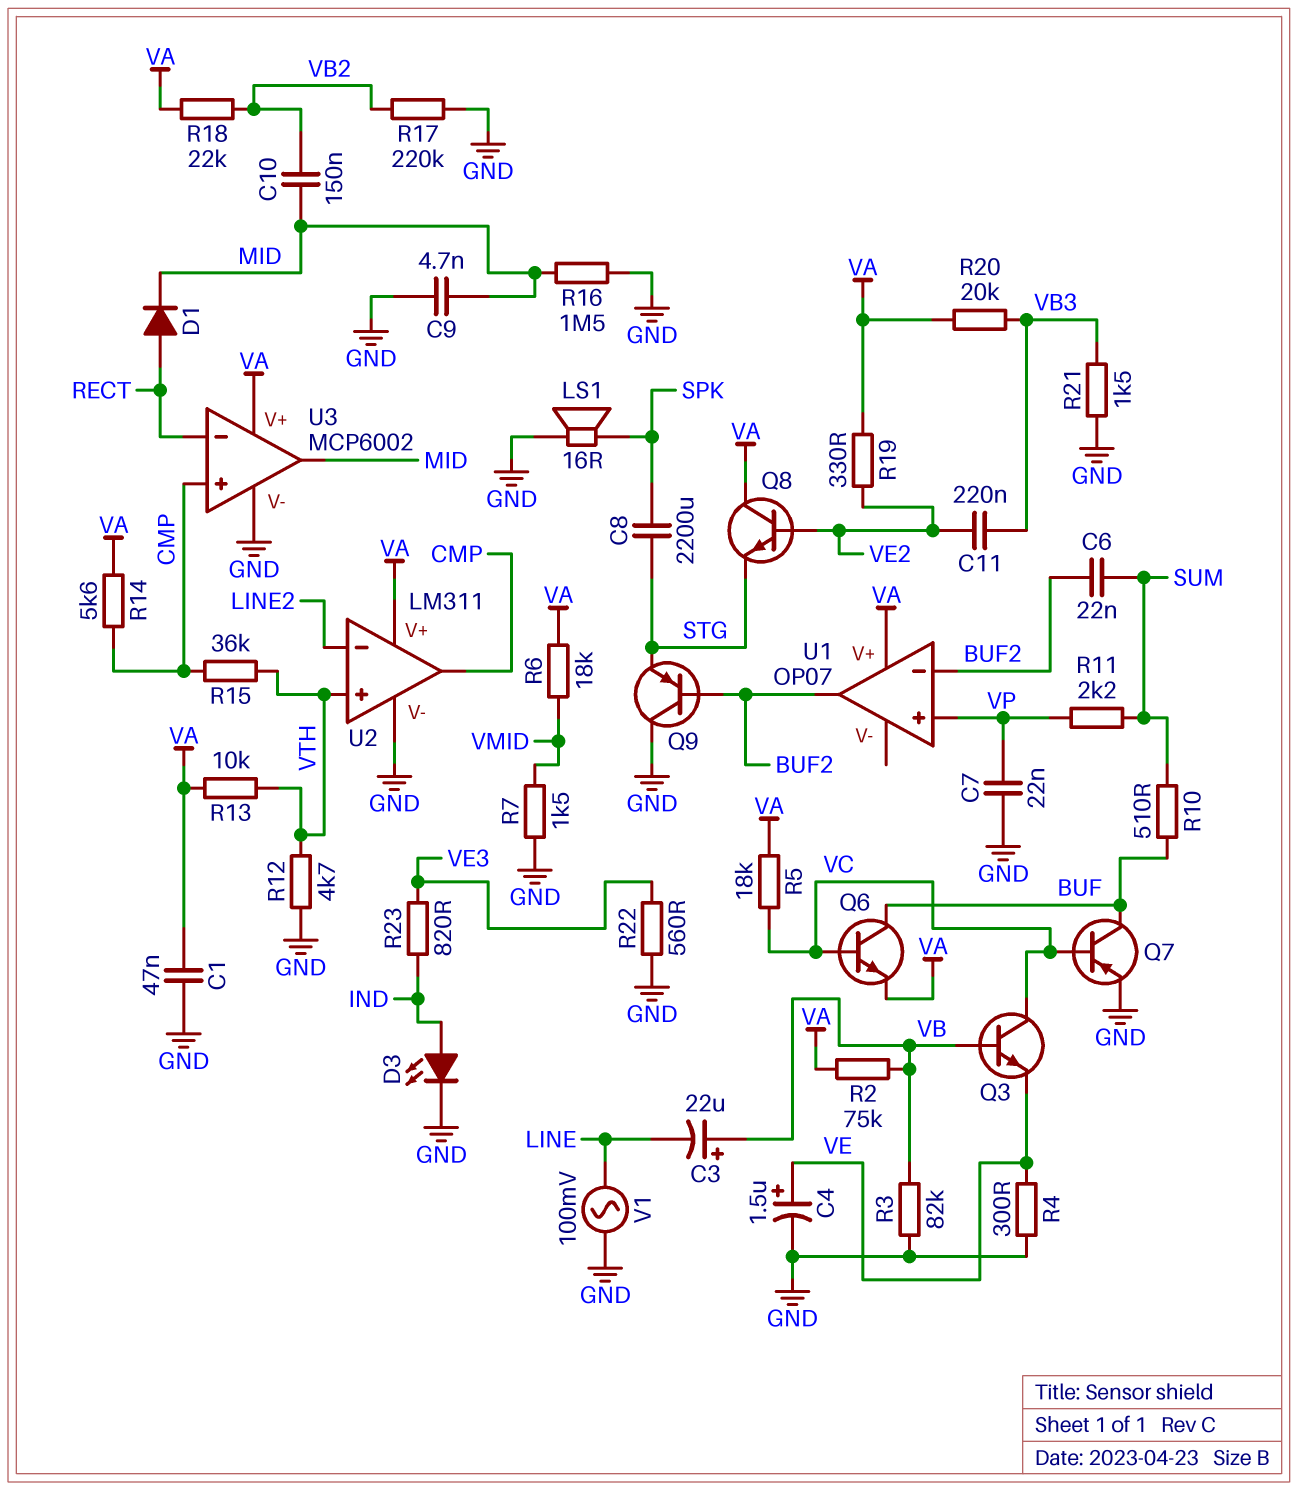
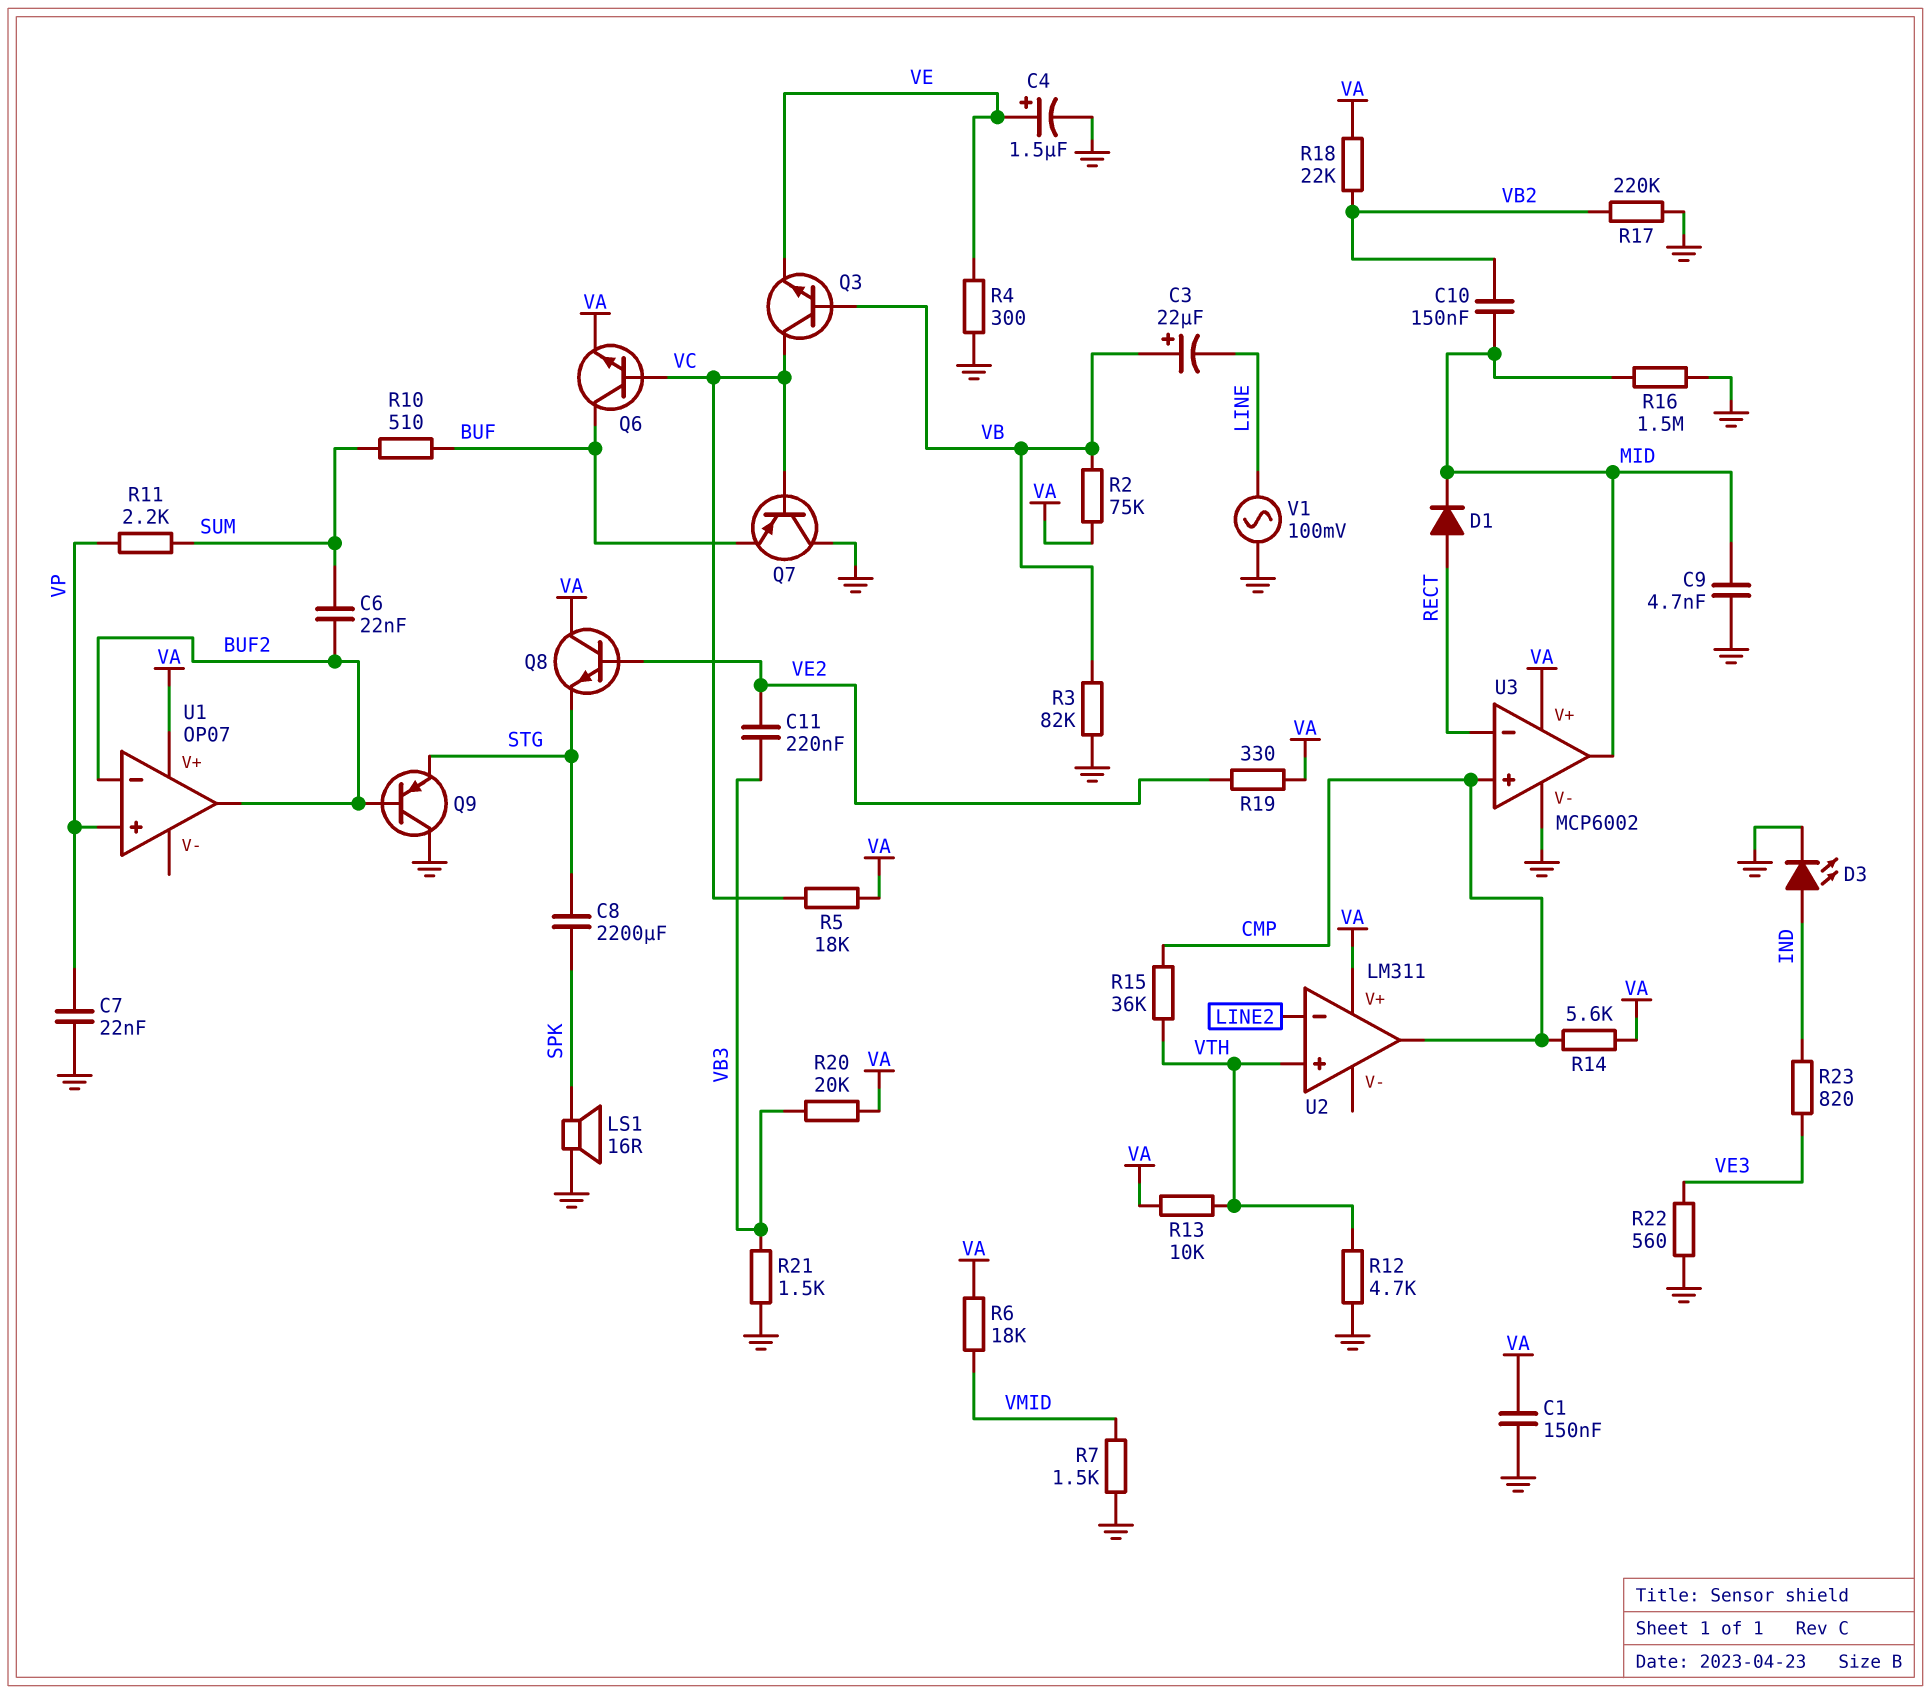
C1: 47nF (GND, VA) -> 150nF (GND, VA)
Q7: PNP (B VC, C BUF, E GND) -> PNP (B VC, C GND, E BUF)
U2 pin V-: GND -> none

